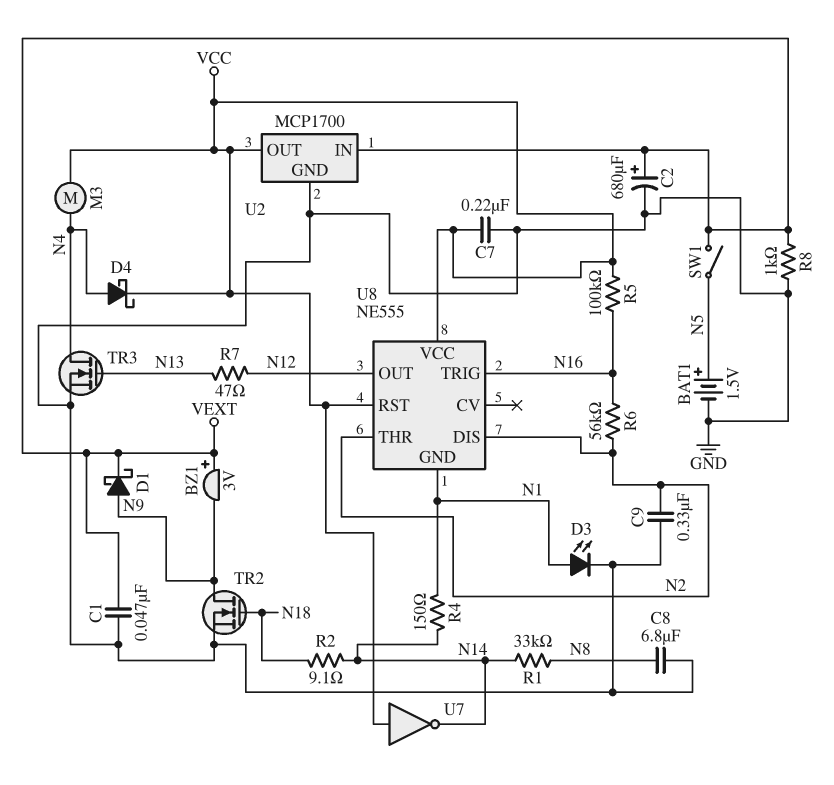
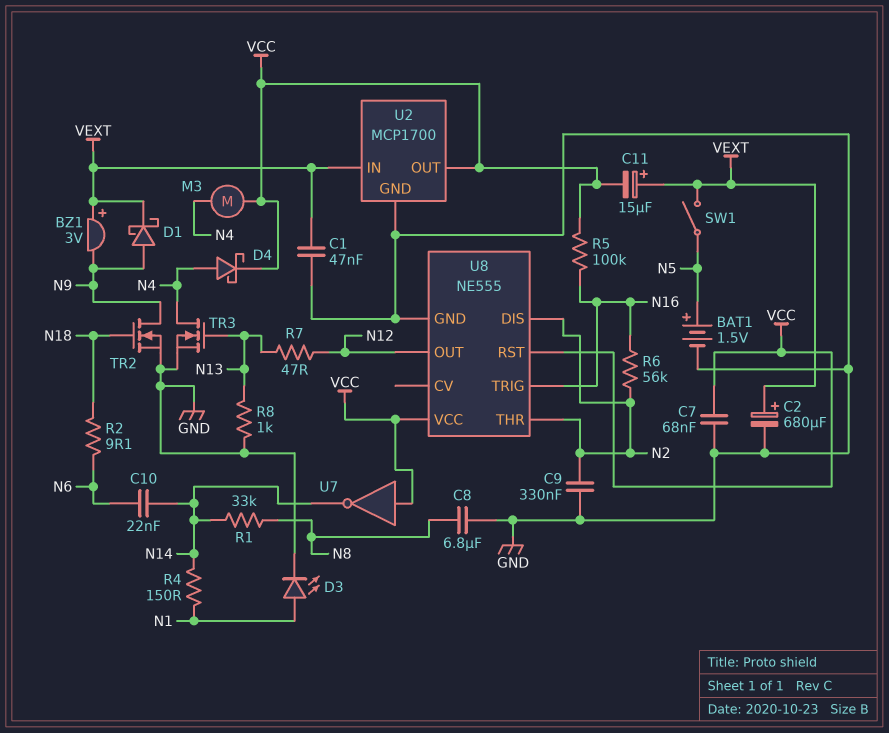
C7: 220nF (GND, VCC) -> 68nF (GND, VCC)
C10: none -> 22nF (N6, N14)
C11: none -> 15uF (plus VEXT, minus VCC)
R2: 9.1 (N14, N18) -> 9.1 (N6, N18)
R8: 1k (GND, VEXT) -> 1k (GND, N13)
U8 pin GND: N1 -> GND

